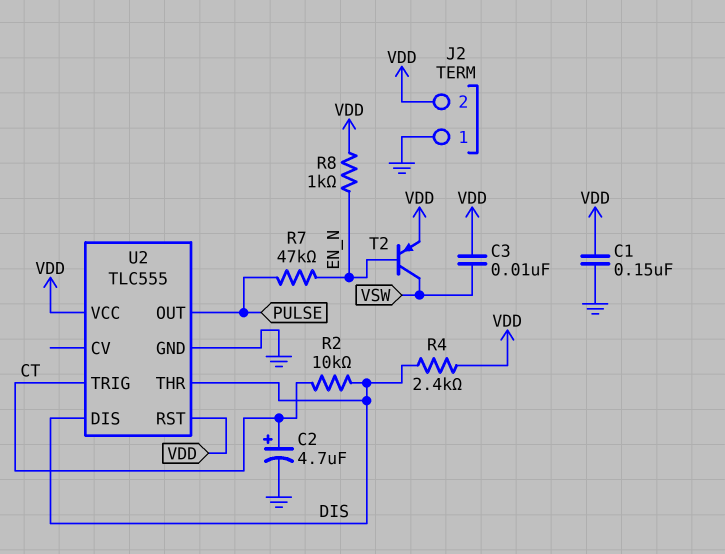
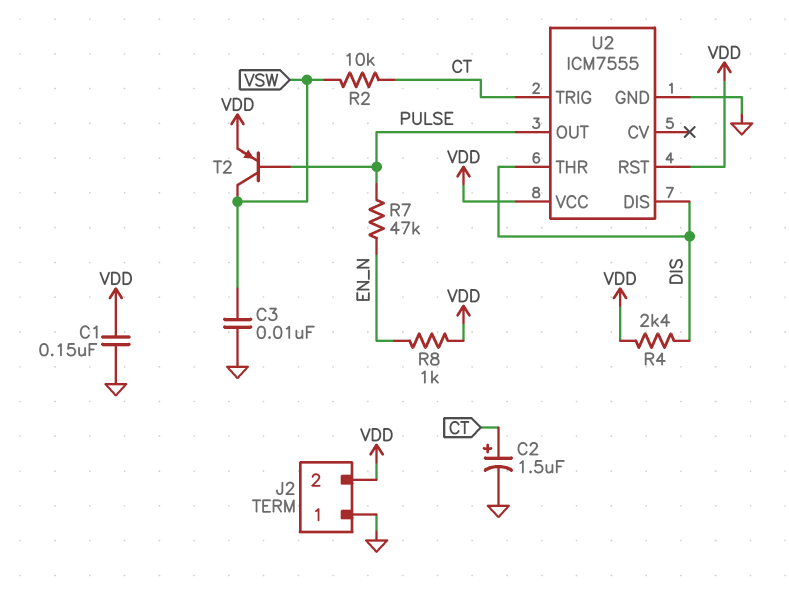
C2: 4.7uF (plus CT, minus GND) -> 1.5uF (plus CT, minus GND)
C3: 10nF (VDD, VSW) -> 10nF (GND, VSW)
R2: 10k (CT, DIS) -> 10k (CT, VSW)
T2: PNP (B EN_N, C VSW, E VDD) -> PNP (B PULSE, C VSW, E VDD)
U2: TLC555 -> ICM7555

